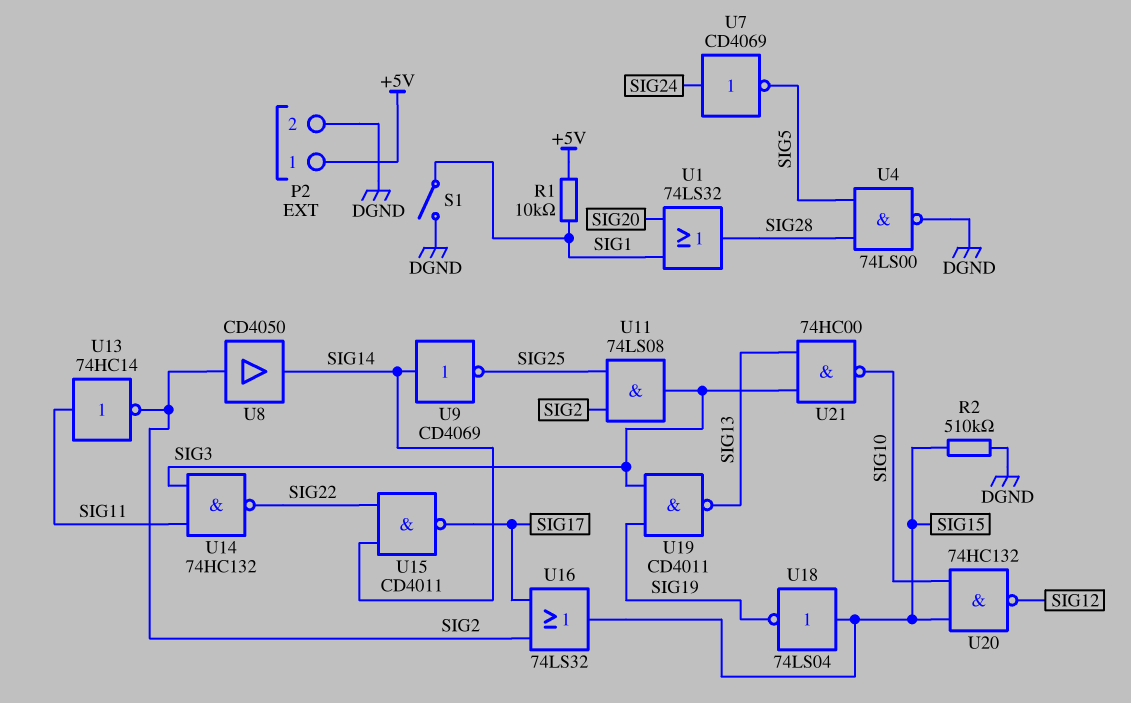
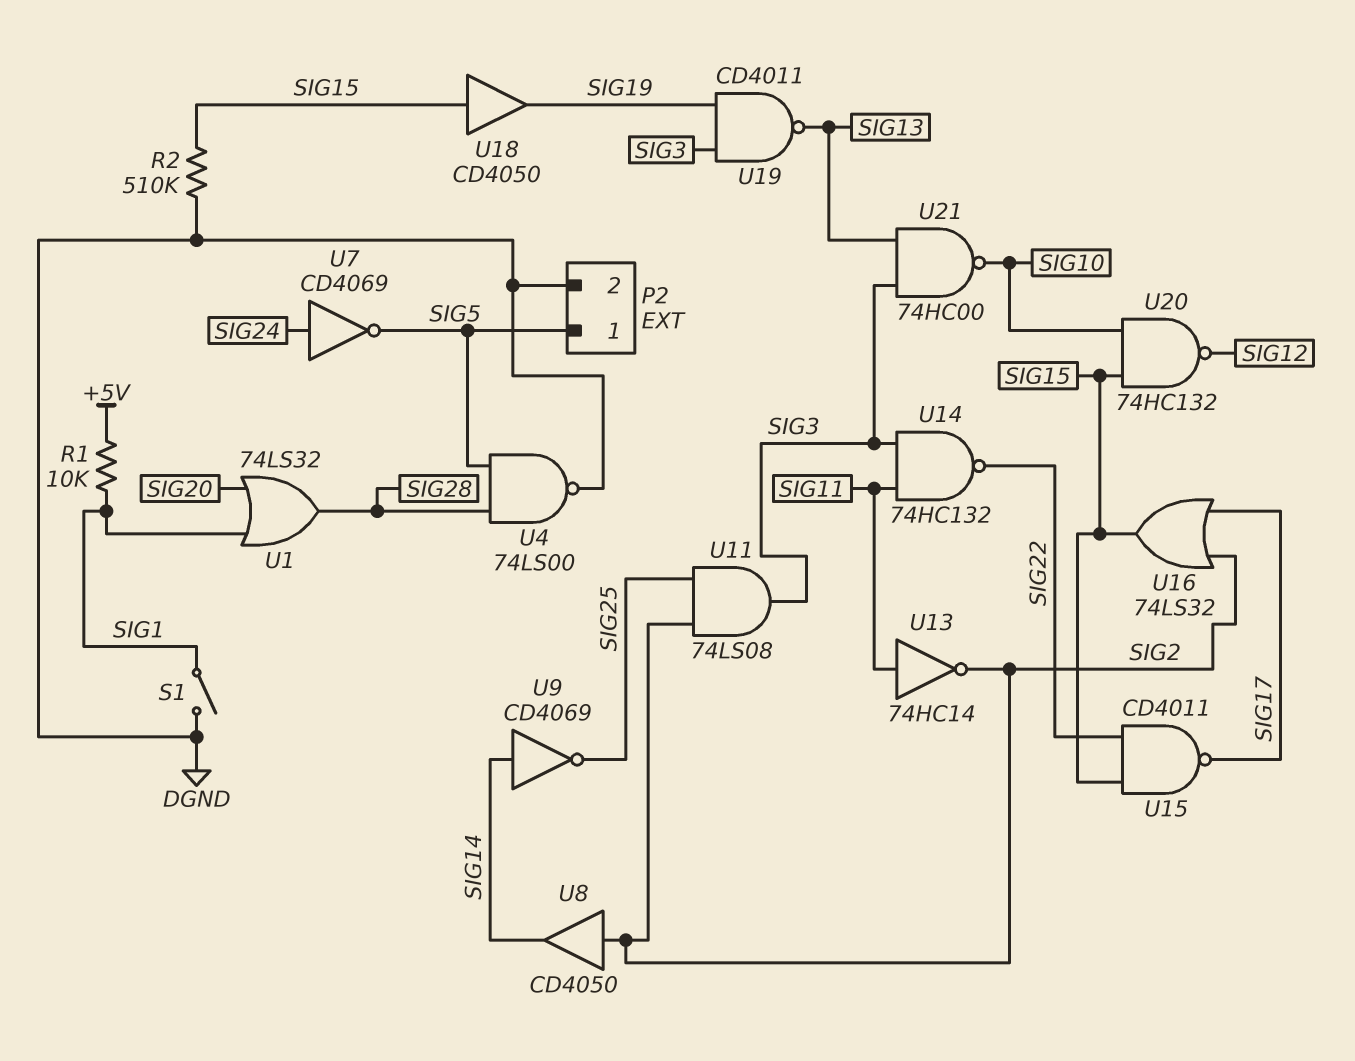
P2 pin 1: +5V -> SIG5
U15: NAND CD4011 (in SIG14, in SIG22, out SIG17) -> NAND CD4011 (in SIG15, in SIG22, out SIG17)
U18: NOT 74LS04 (in SIG15, out SIG19) -> buffer CD4050 (in SIG15, out SIG19)

